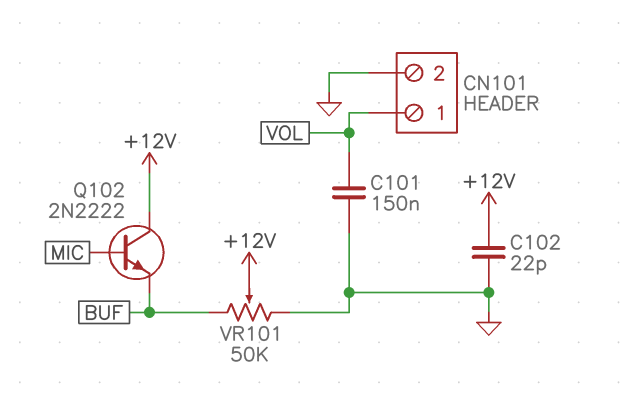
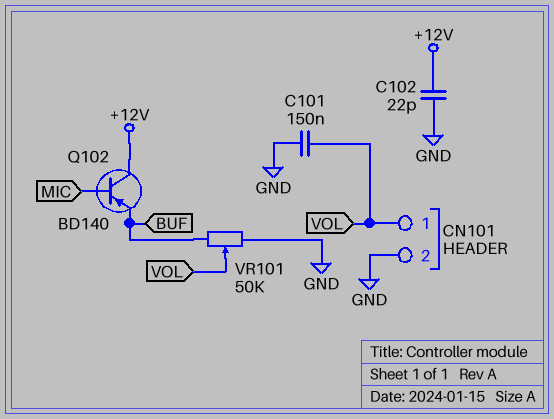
Q102: NPN 2N2222 (B MIC, C +12V, E BUF) -> PNP BD140 (B MIC, C +12V, E BUF)
VR101: 50k (BUF, GND, wiper +12V) -> 50k (BUF, GND, wiper VOL)

